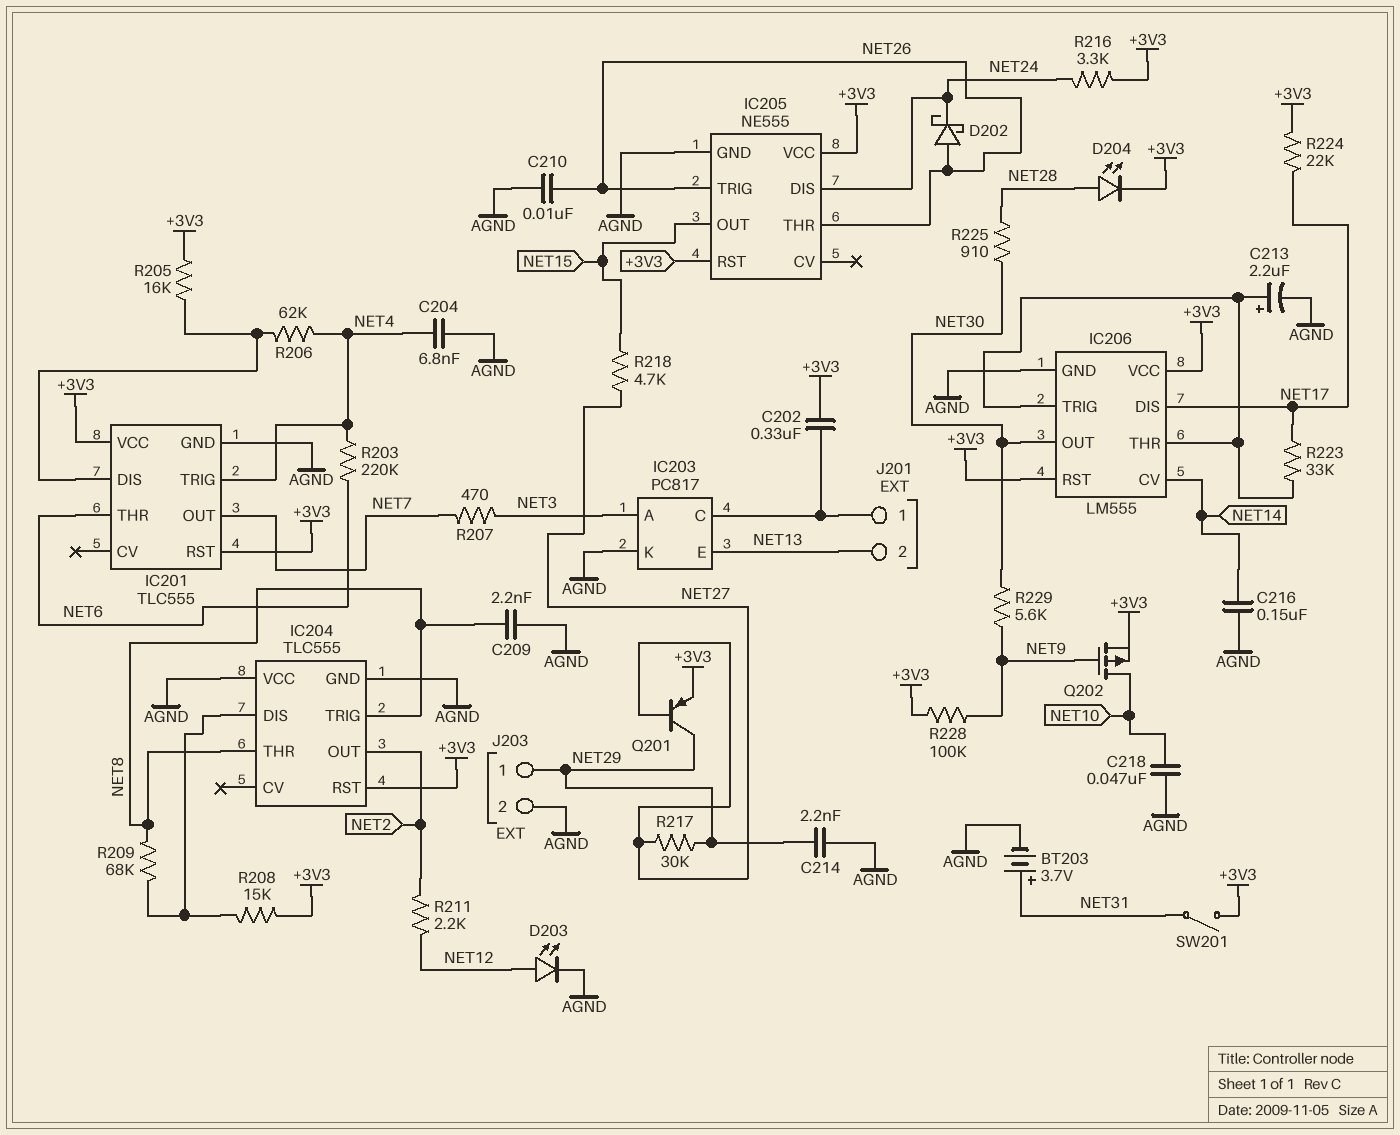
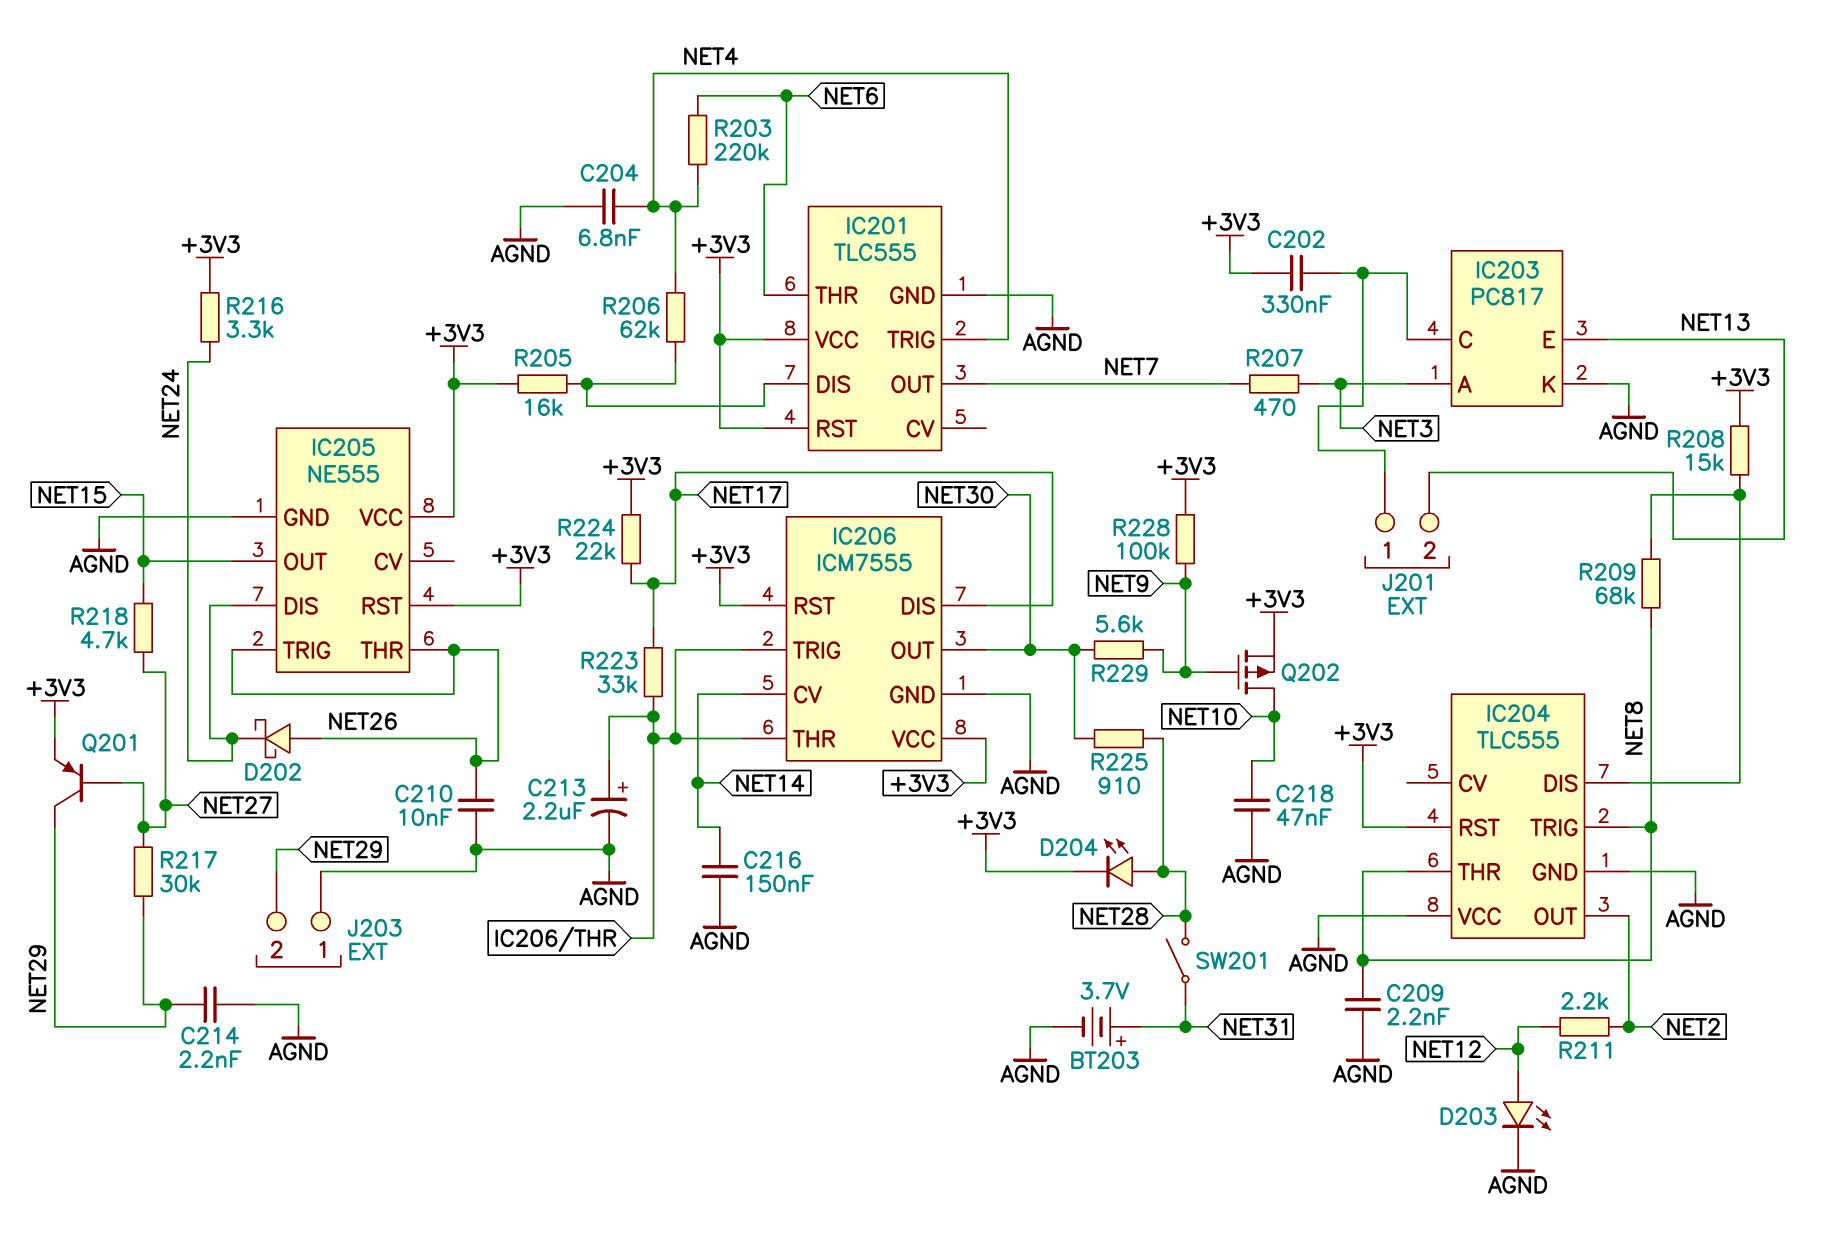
IC206: LM555 -> ICM7555
J203 pin 1: NET29 -> AGND
J203 pin 2: AGND -> NET29
SW201: switch (+3V3, NET31) -> switch (NET28, NET31)

